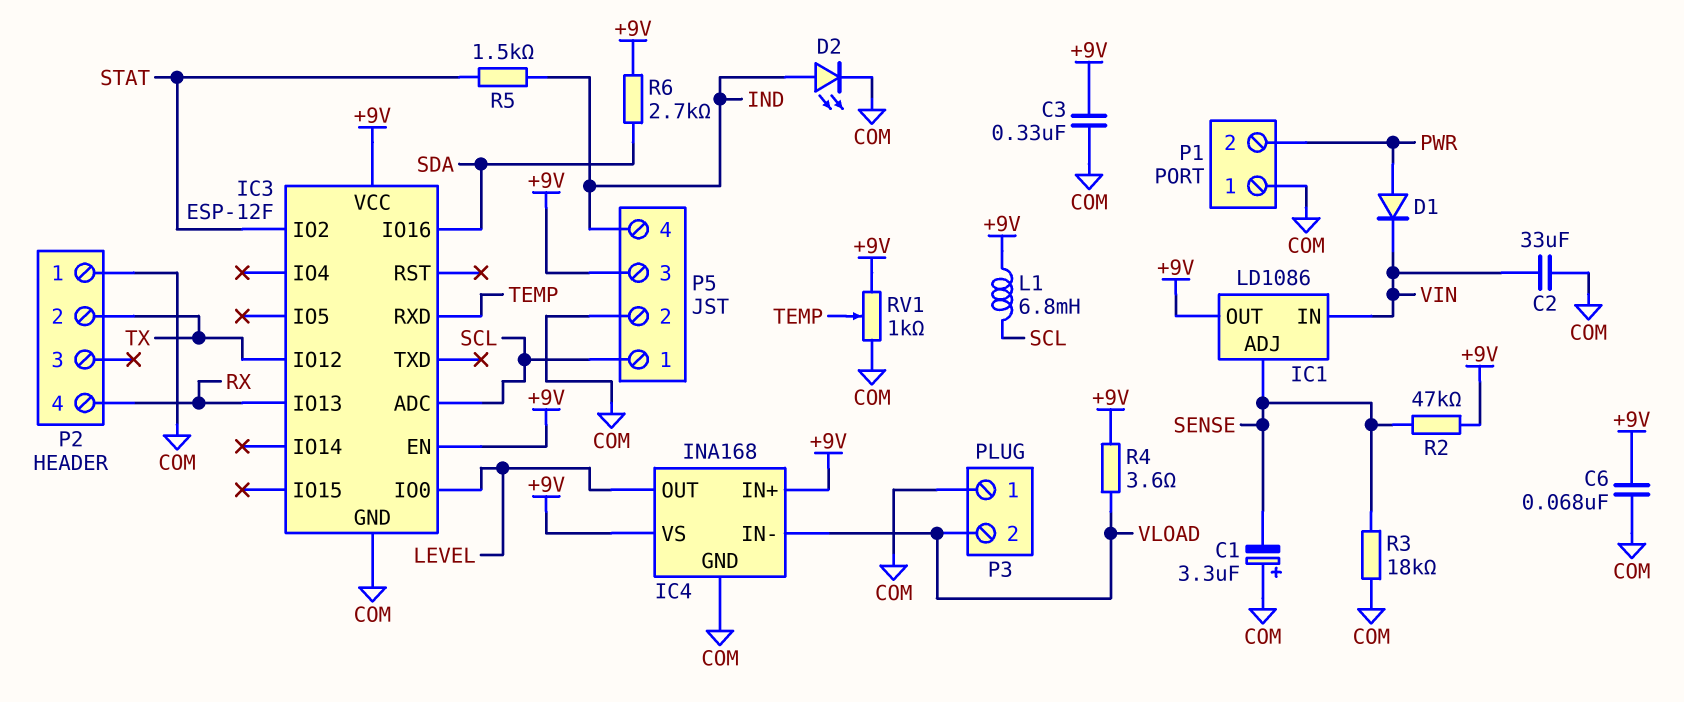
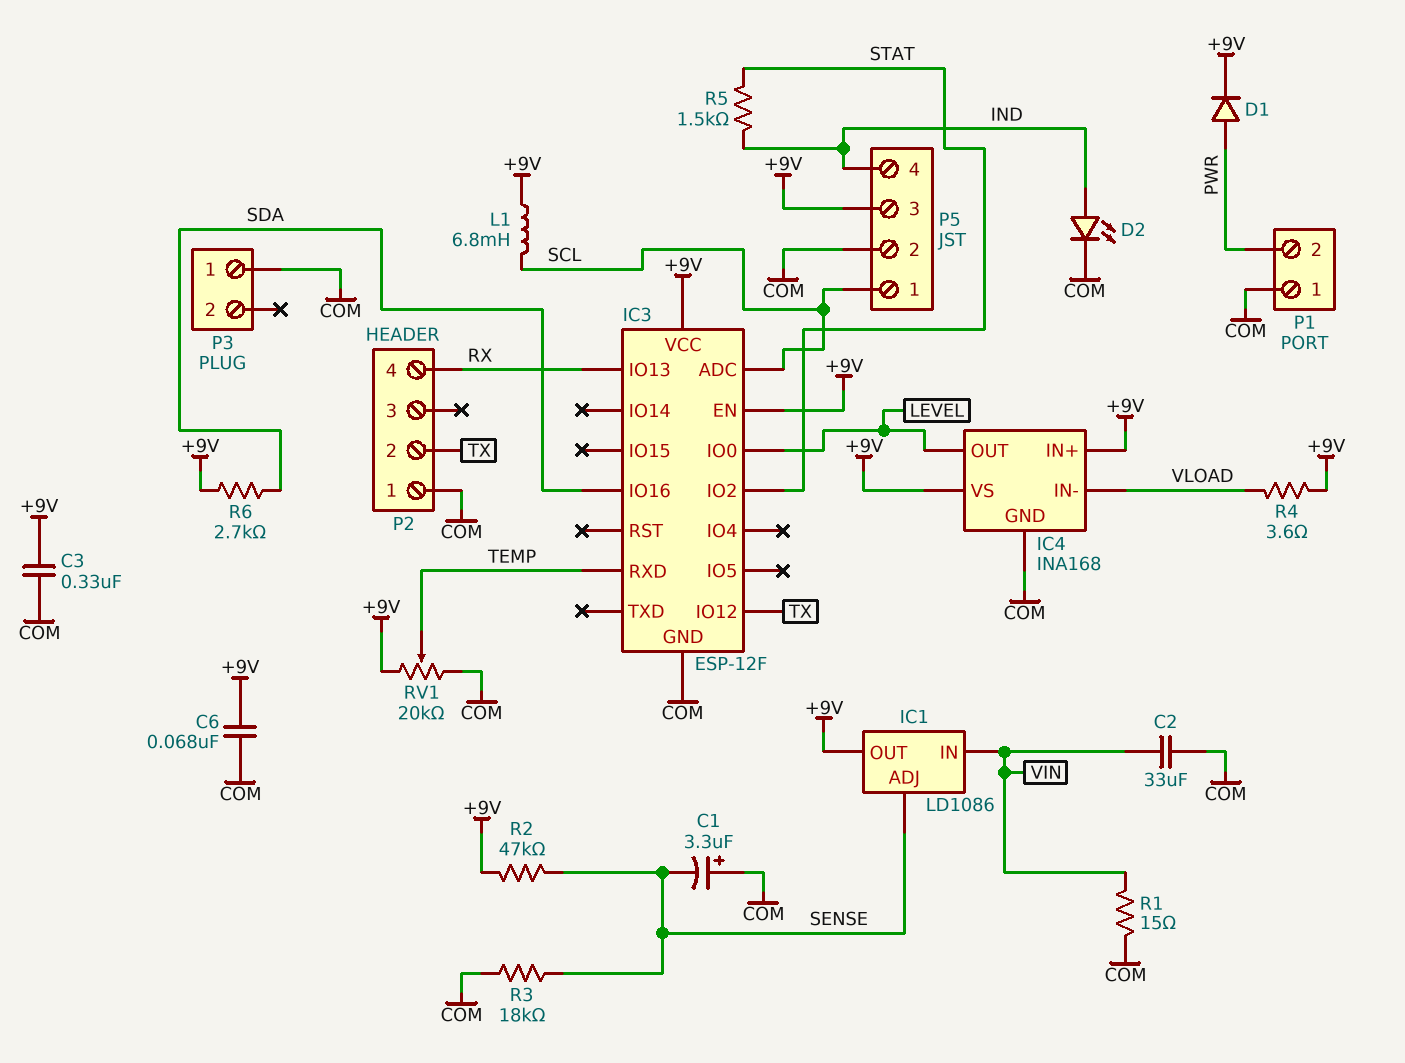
D1: diode (A PWR, K VIN) -> diode (A PWR, K +9V)
P3 pin 2: VLOAD -> none
R1: none -> 15 (COM, VIN)
RV1: 1k (+9V, COM, wiper TEMP) -> 20k (+9V, COM, wiper TEMP)

